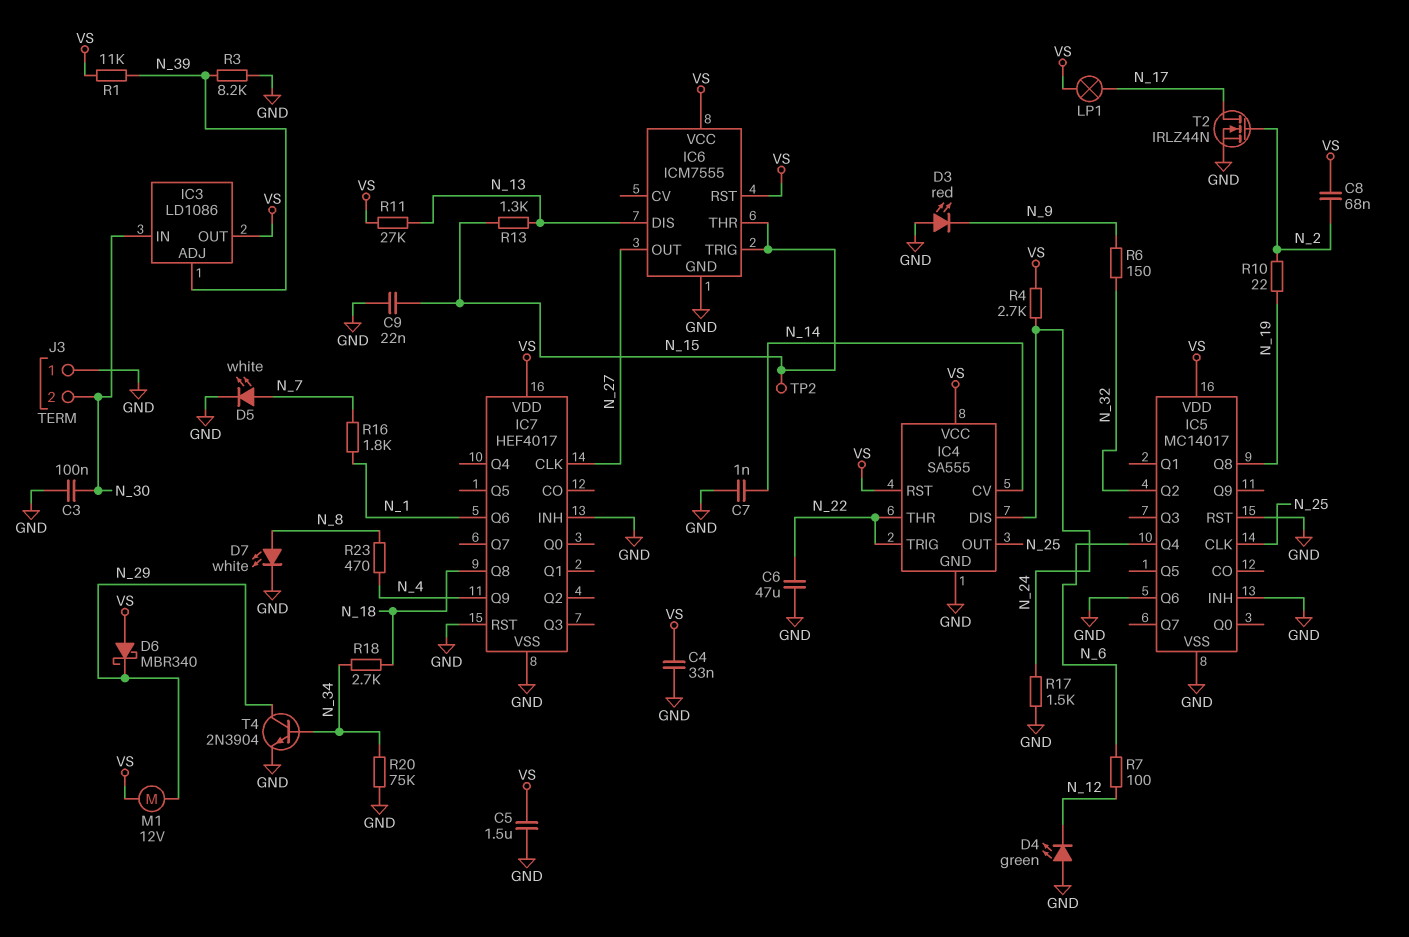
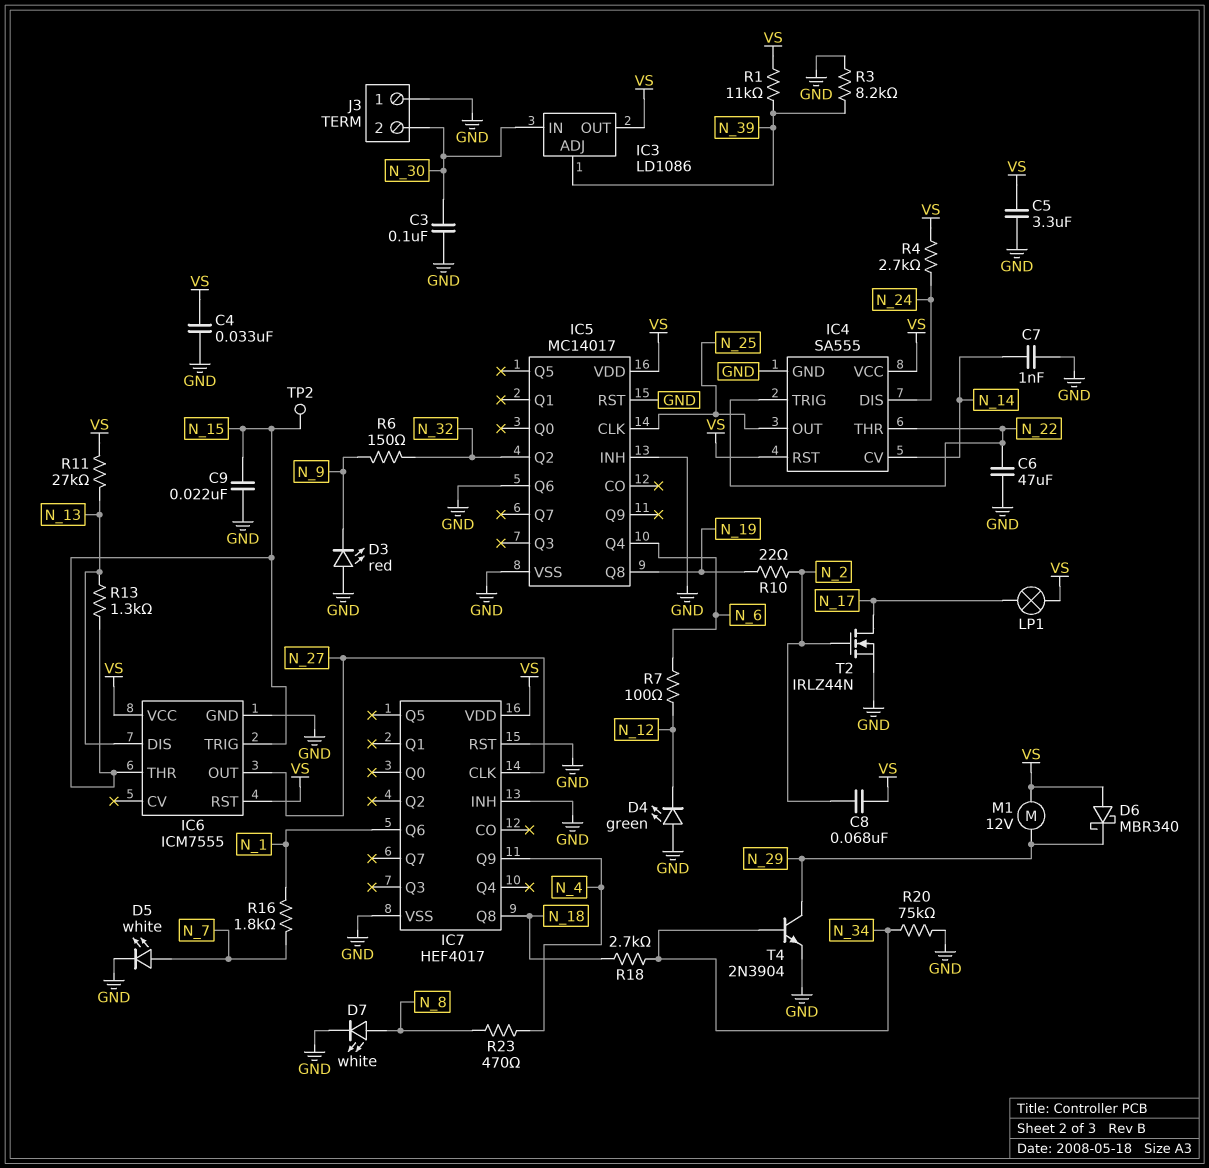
C5: 1.5uF (GND, VS) -> 3.3uF (GND, VS)
R17: 1.5k (GND, N_24) -> none

